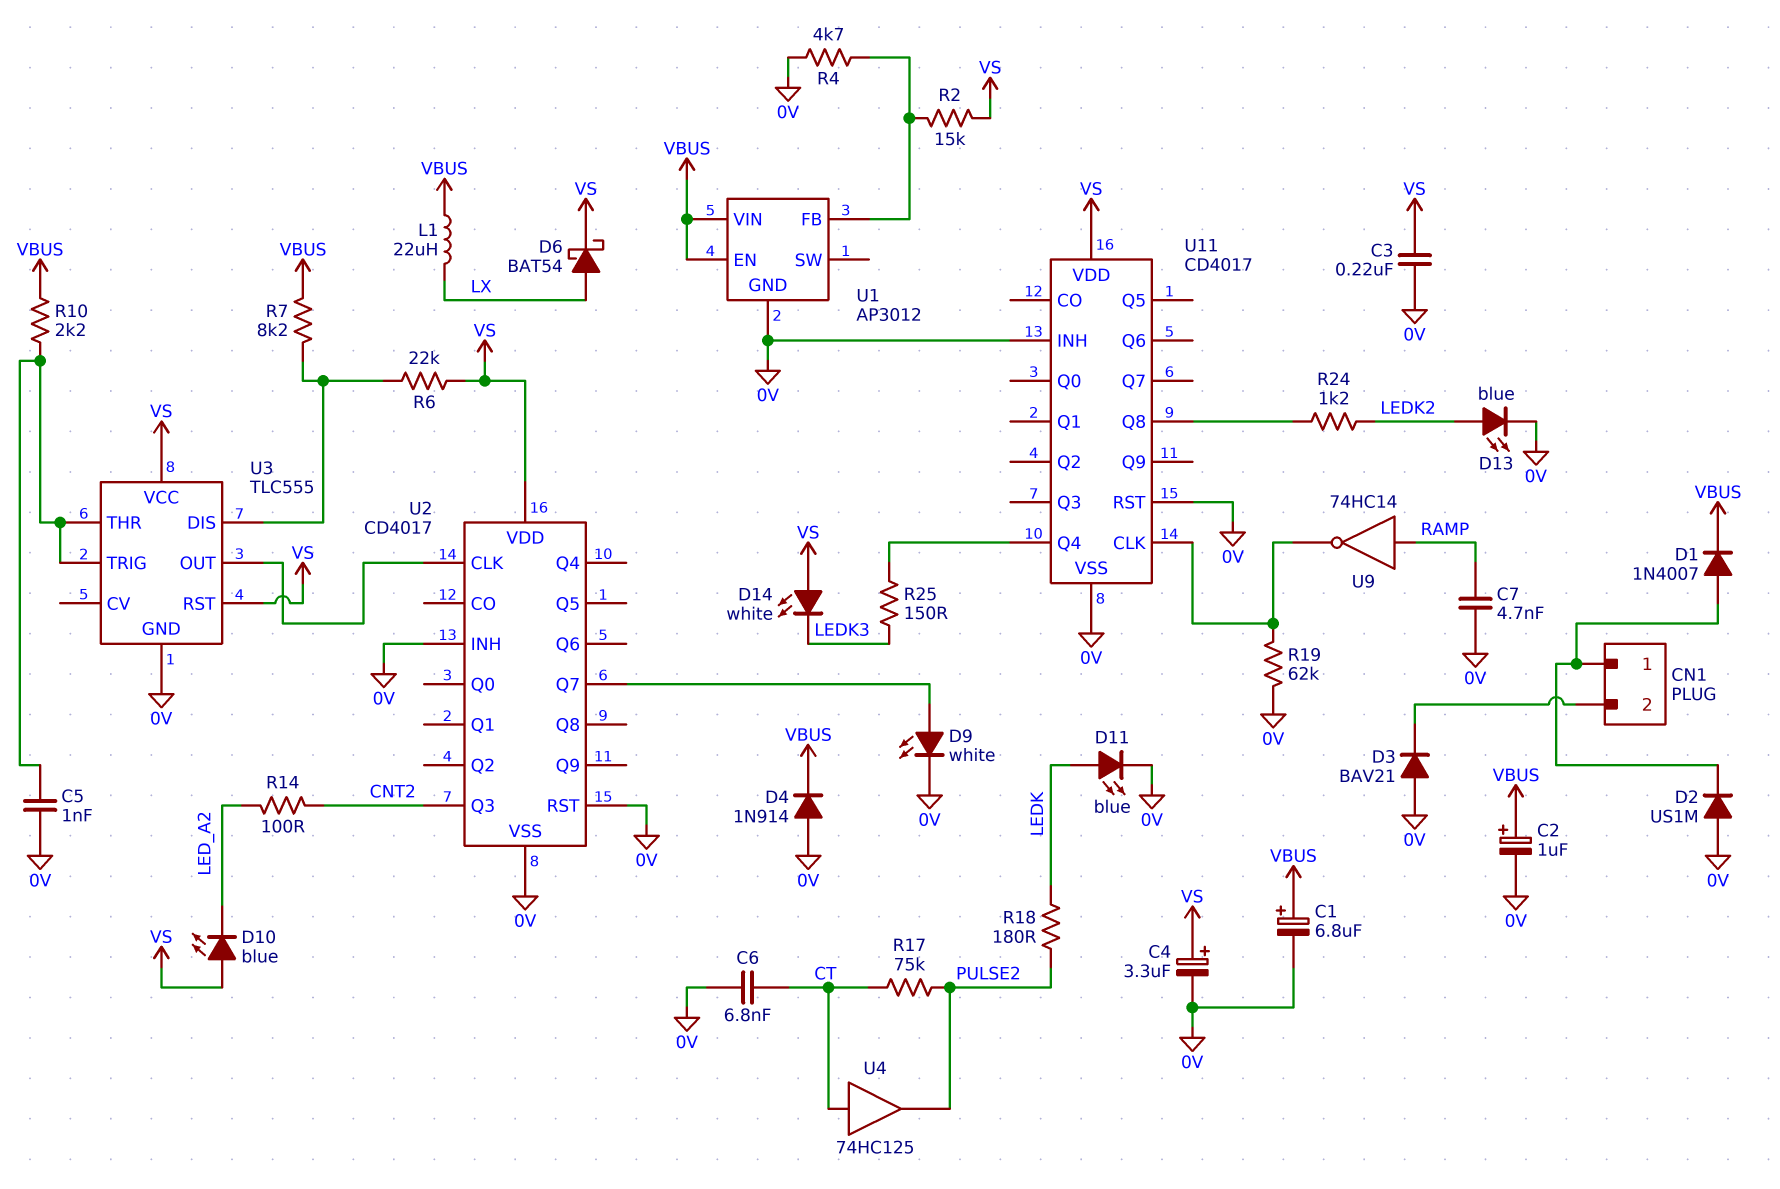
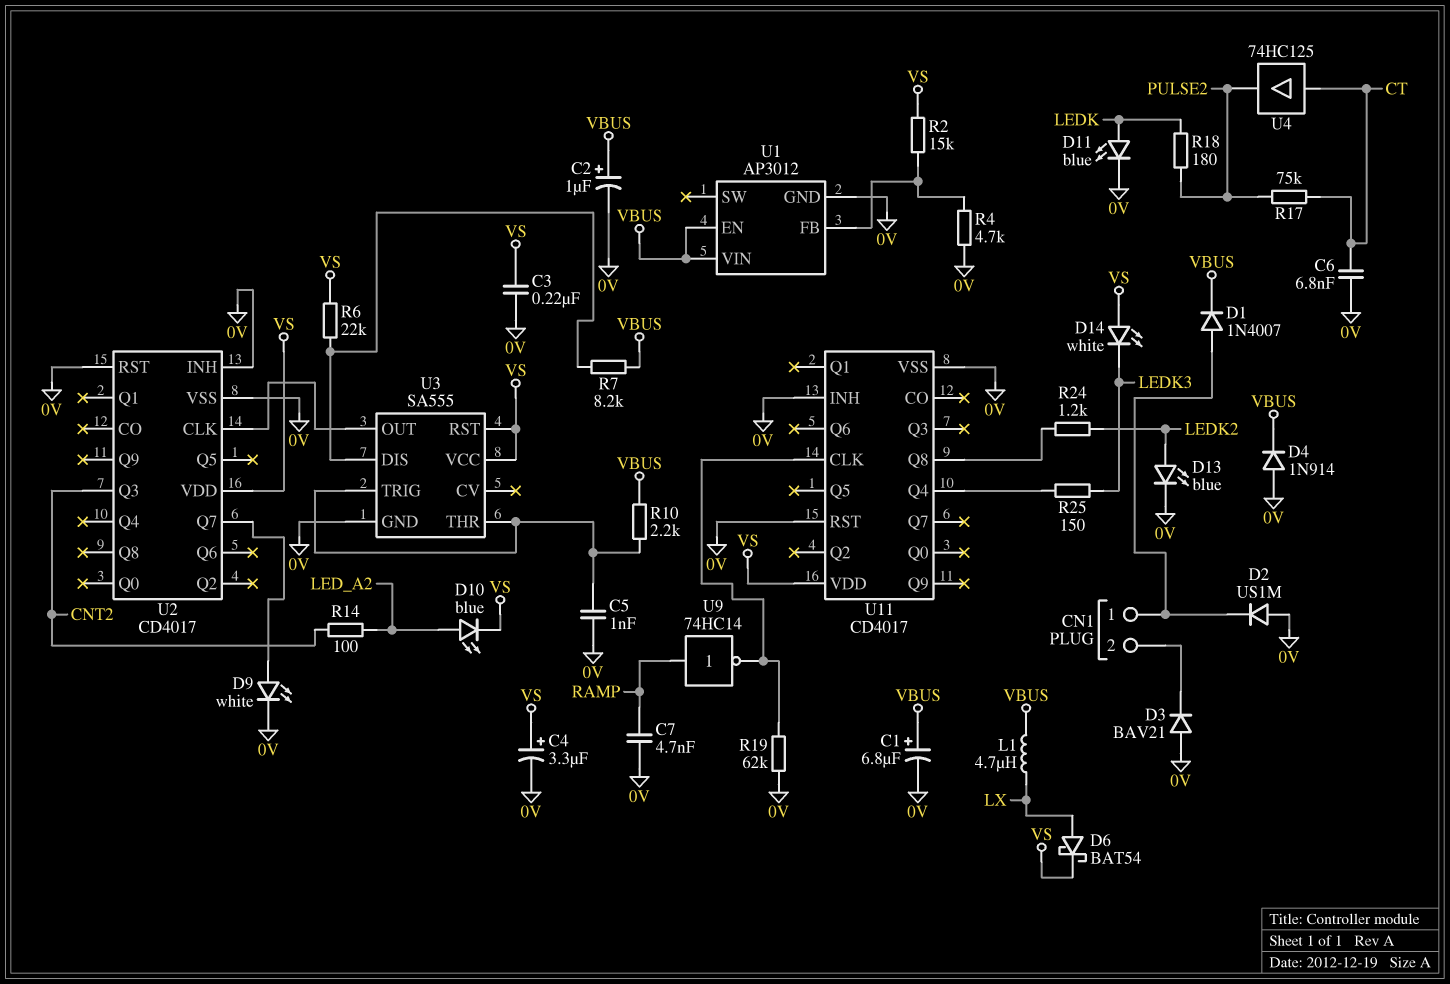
D10: LED blue (A VS, K LED_A2) -> LED blue (A LED_A2, K VS)
L1: 22uH (LX, VBUS) -> 4.7uH (LX, VBUS)
U3: TLC555 -> SA555

